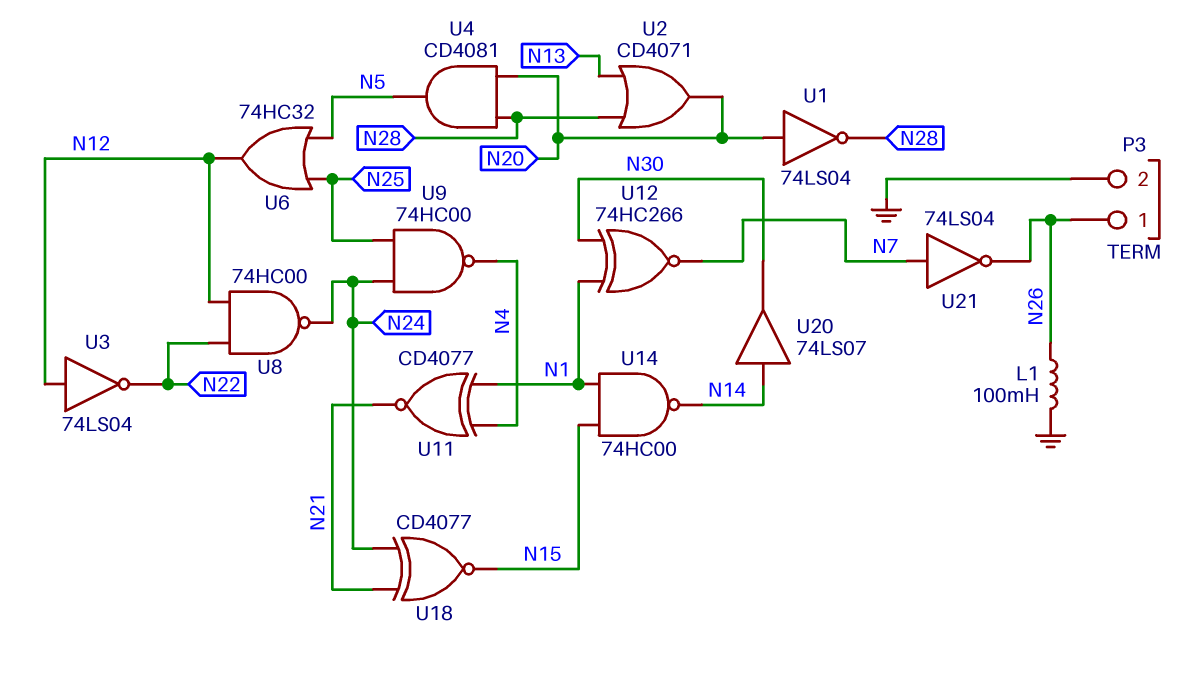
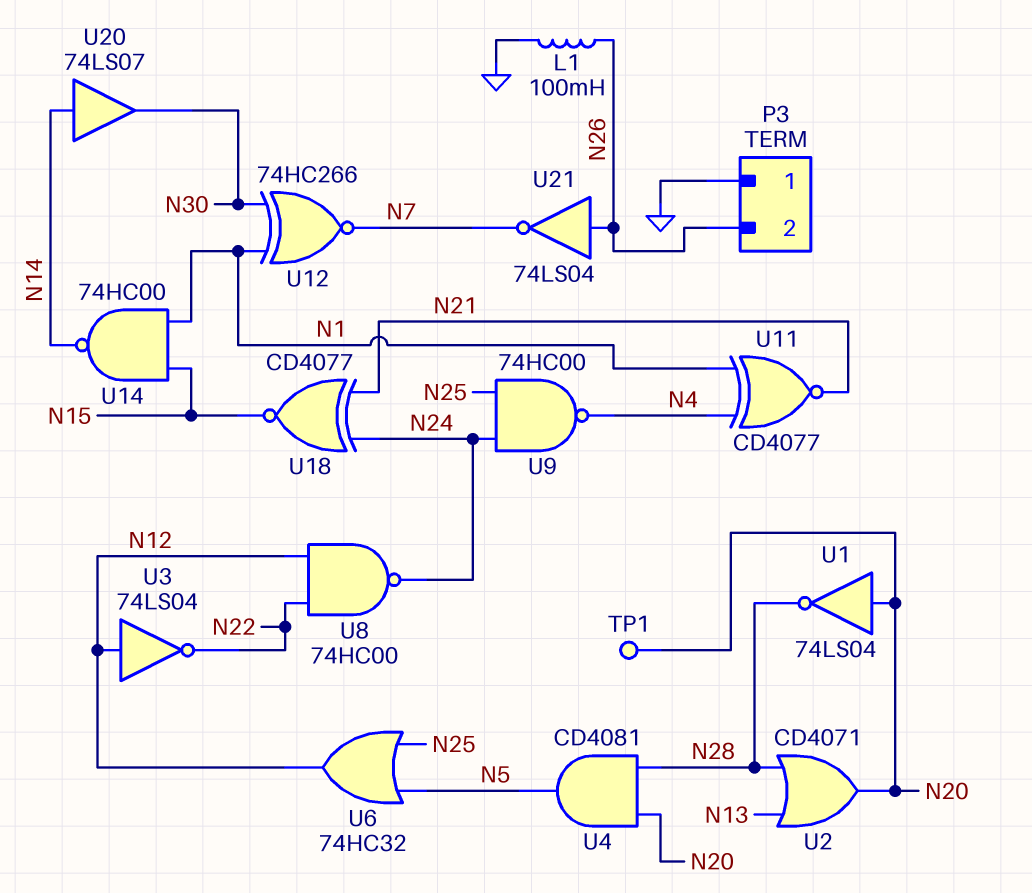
P3 pin 1: N26 -> GND
P3 pin 2: GND -> N26
TP1: none -> test point (N20)
U21: NOT 74LS04 (in N7, out N26) -> NOT 74LS04 (in N26, out N7)

